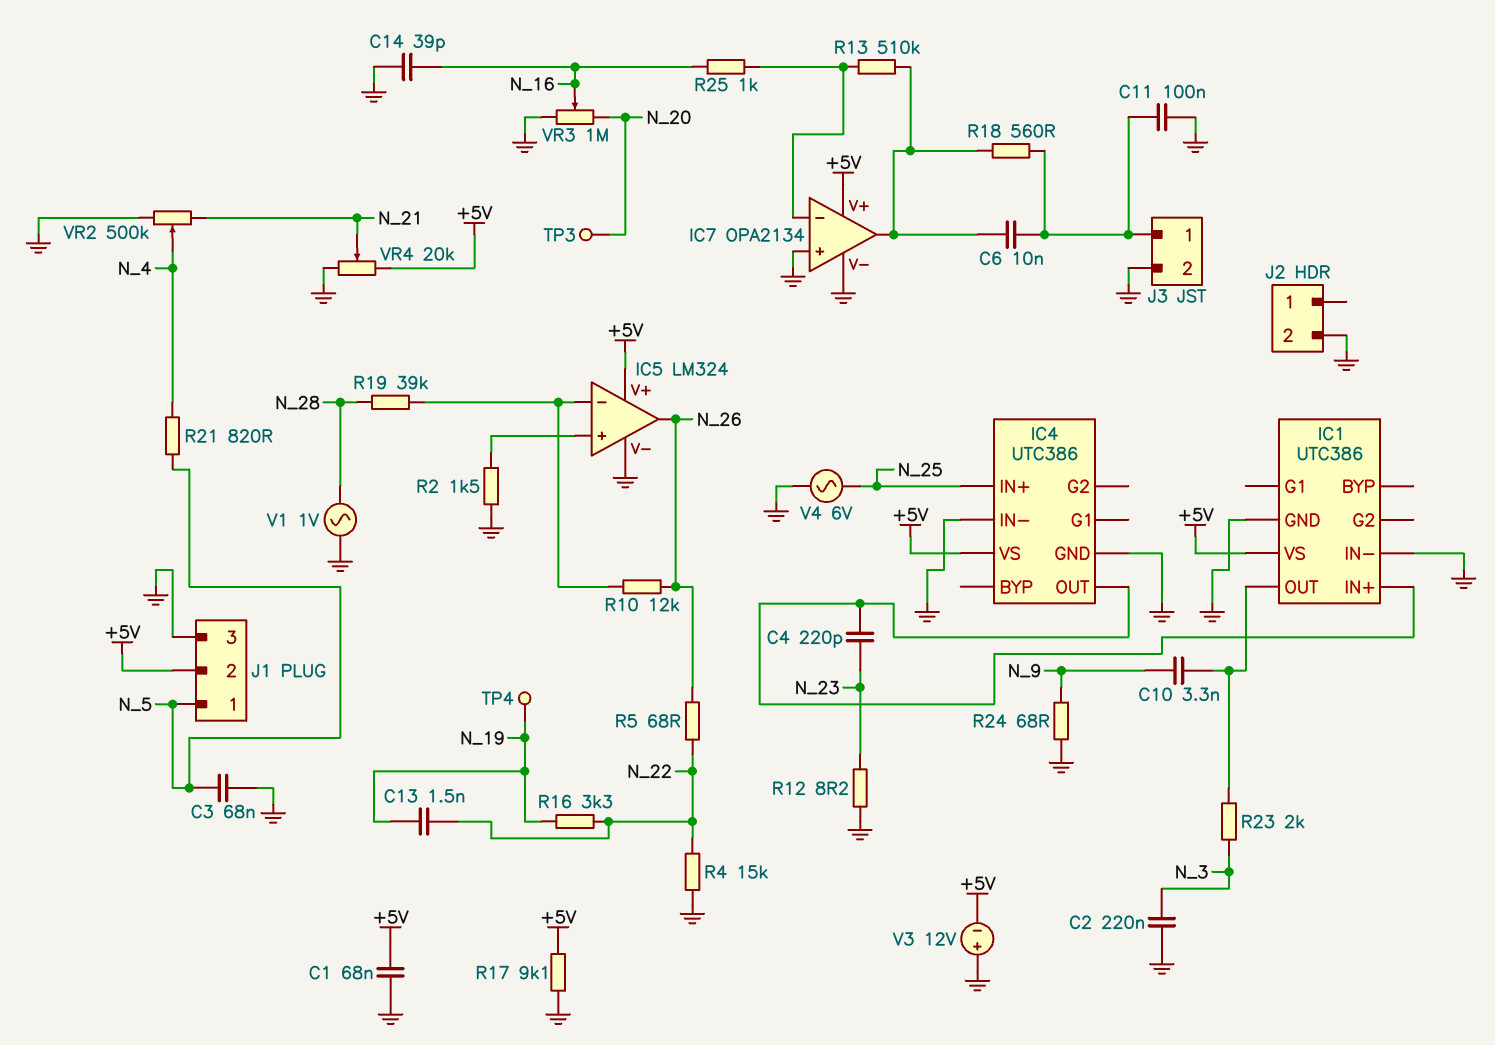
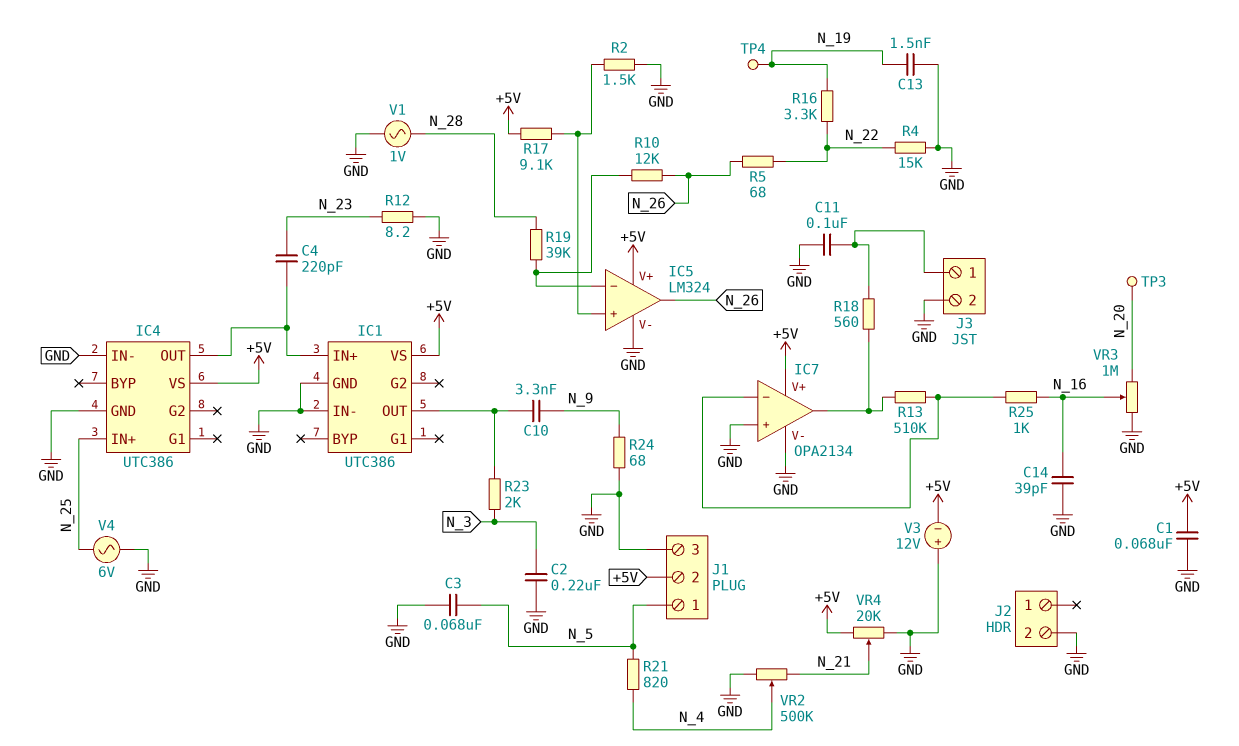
C6: 10nF (IC7/out, J3/1) -> none
C13: 1.5nF (N_19, N_22) -> 1.5nF (GND, N_19)
R17: 9.1k (+5V, GND) -> 9.1k (+5V, IC5/in+)

